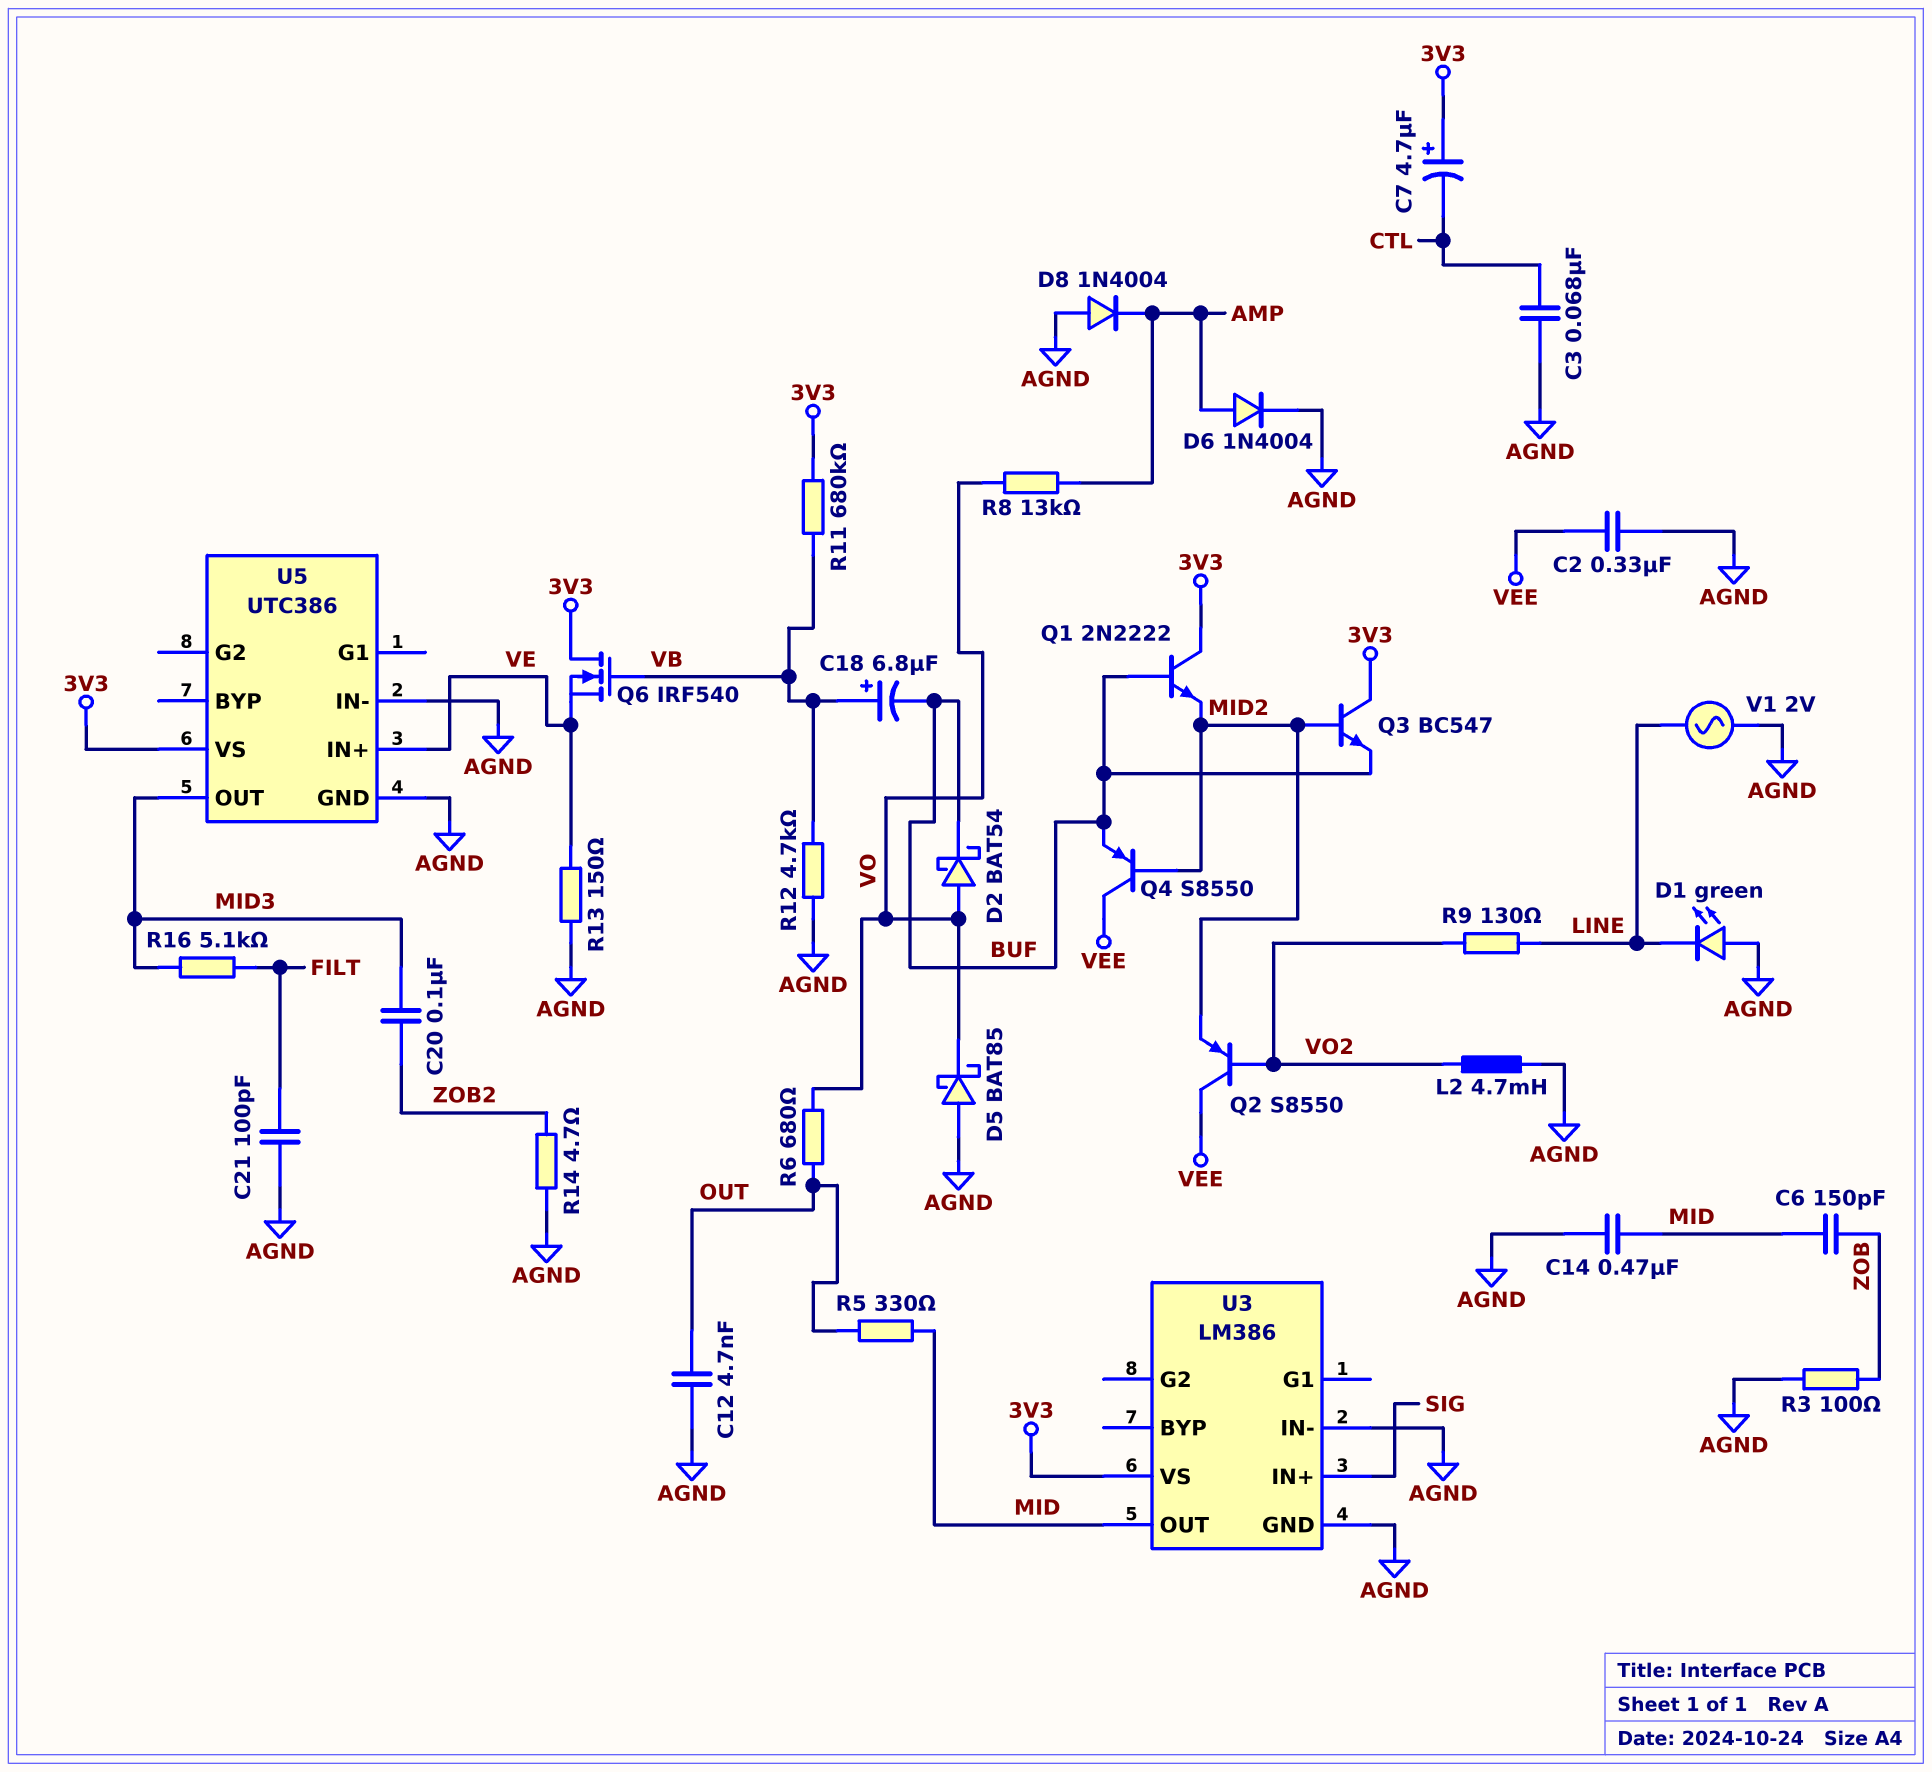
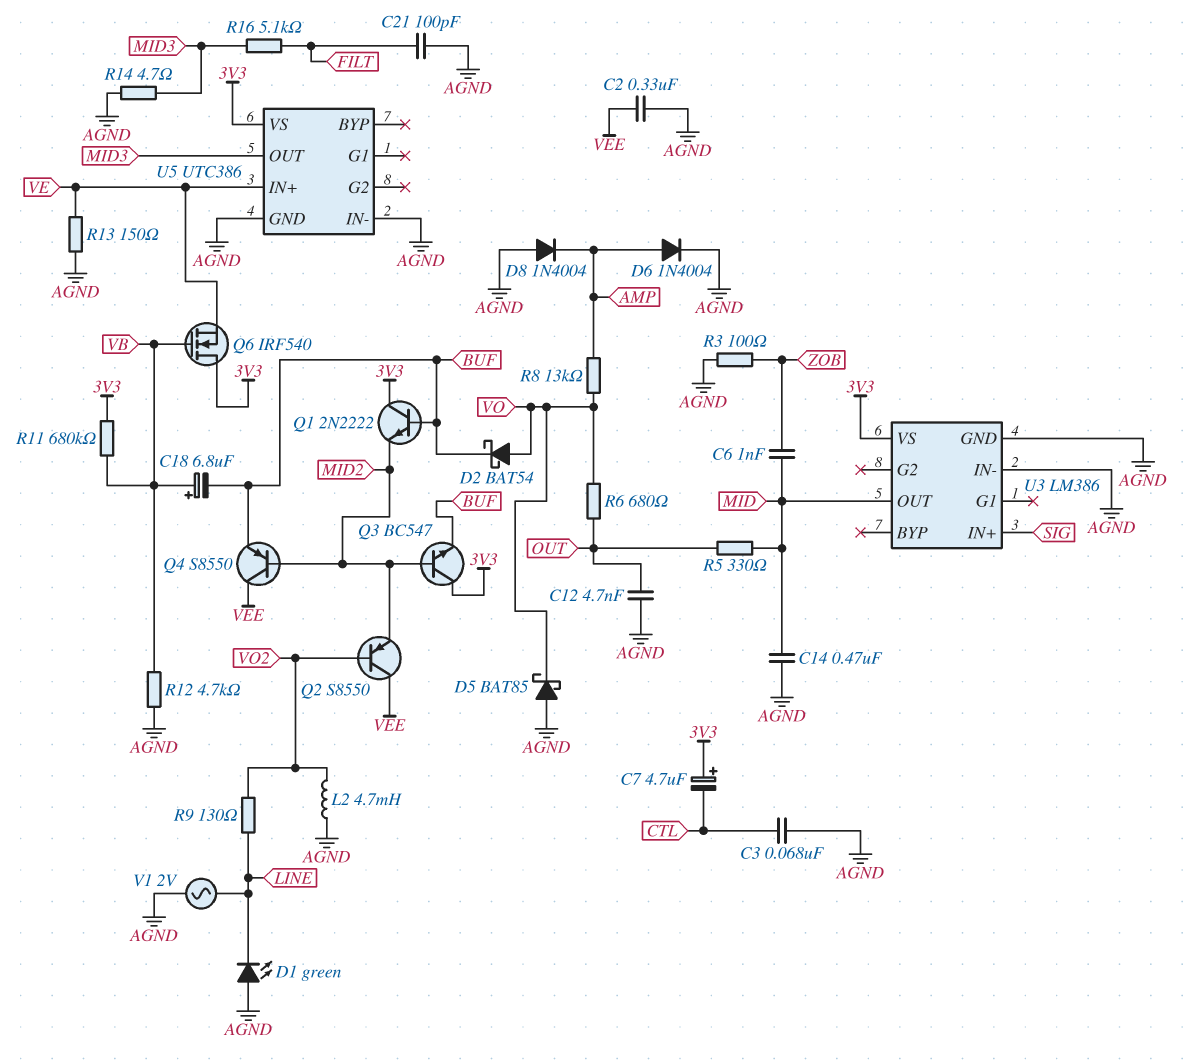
C6: 150pF (MID, ZOB) -> 1nF (MID, ZOB)
C20: 100nF (MID3, ZOB2) -> none
R14: 4.7 (AGND, ZOB2) -> 4.7 (AGND, MID3)

